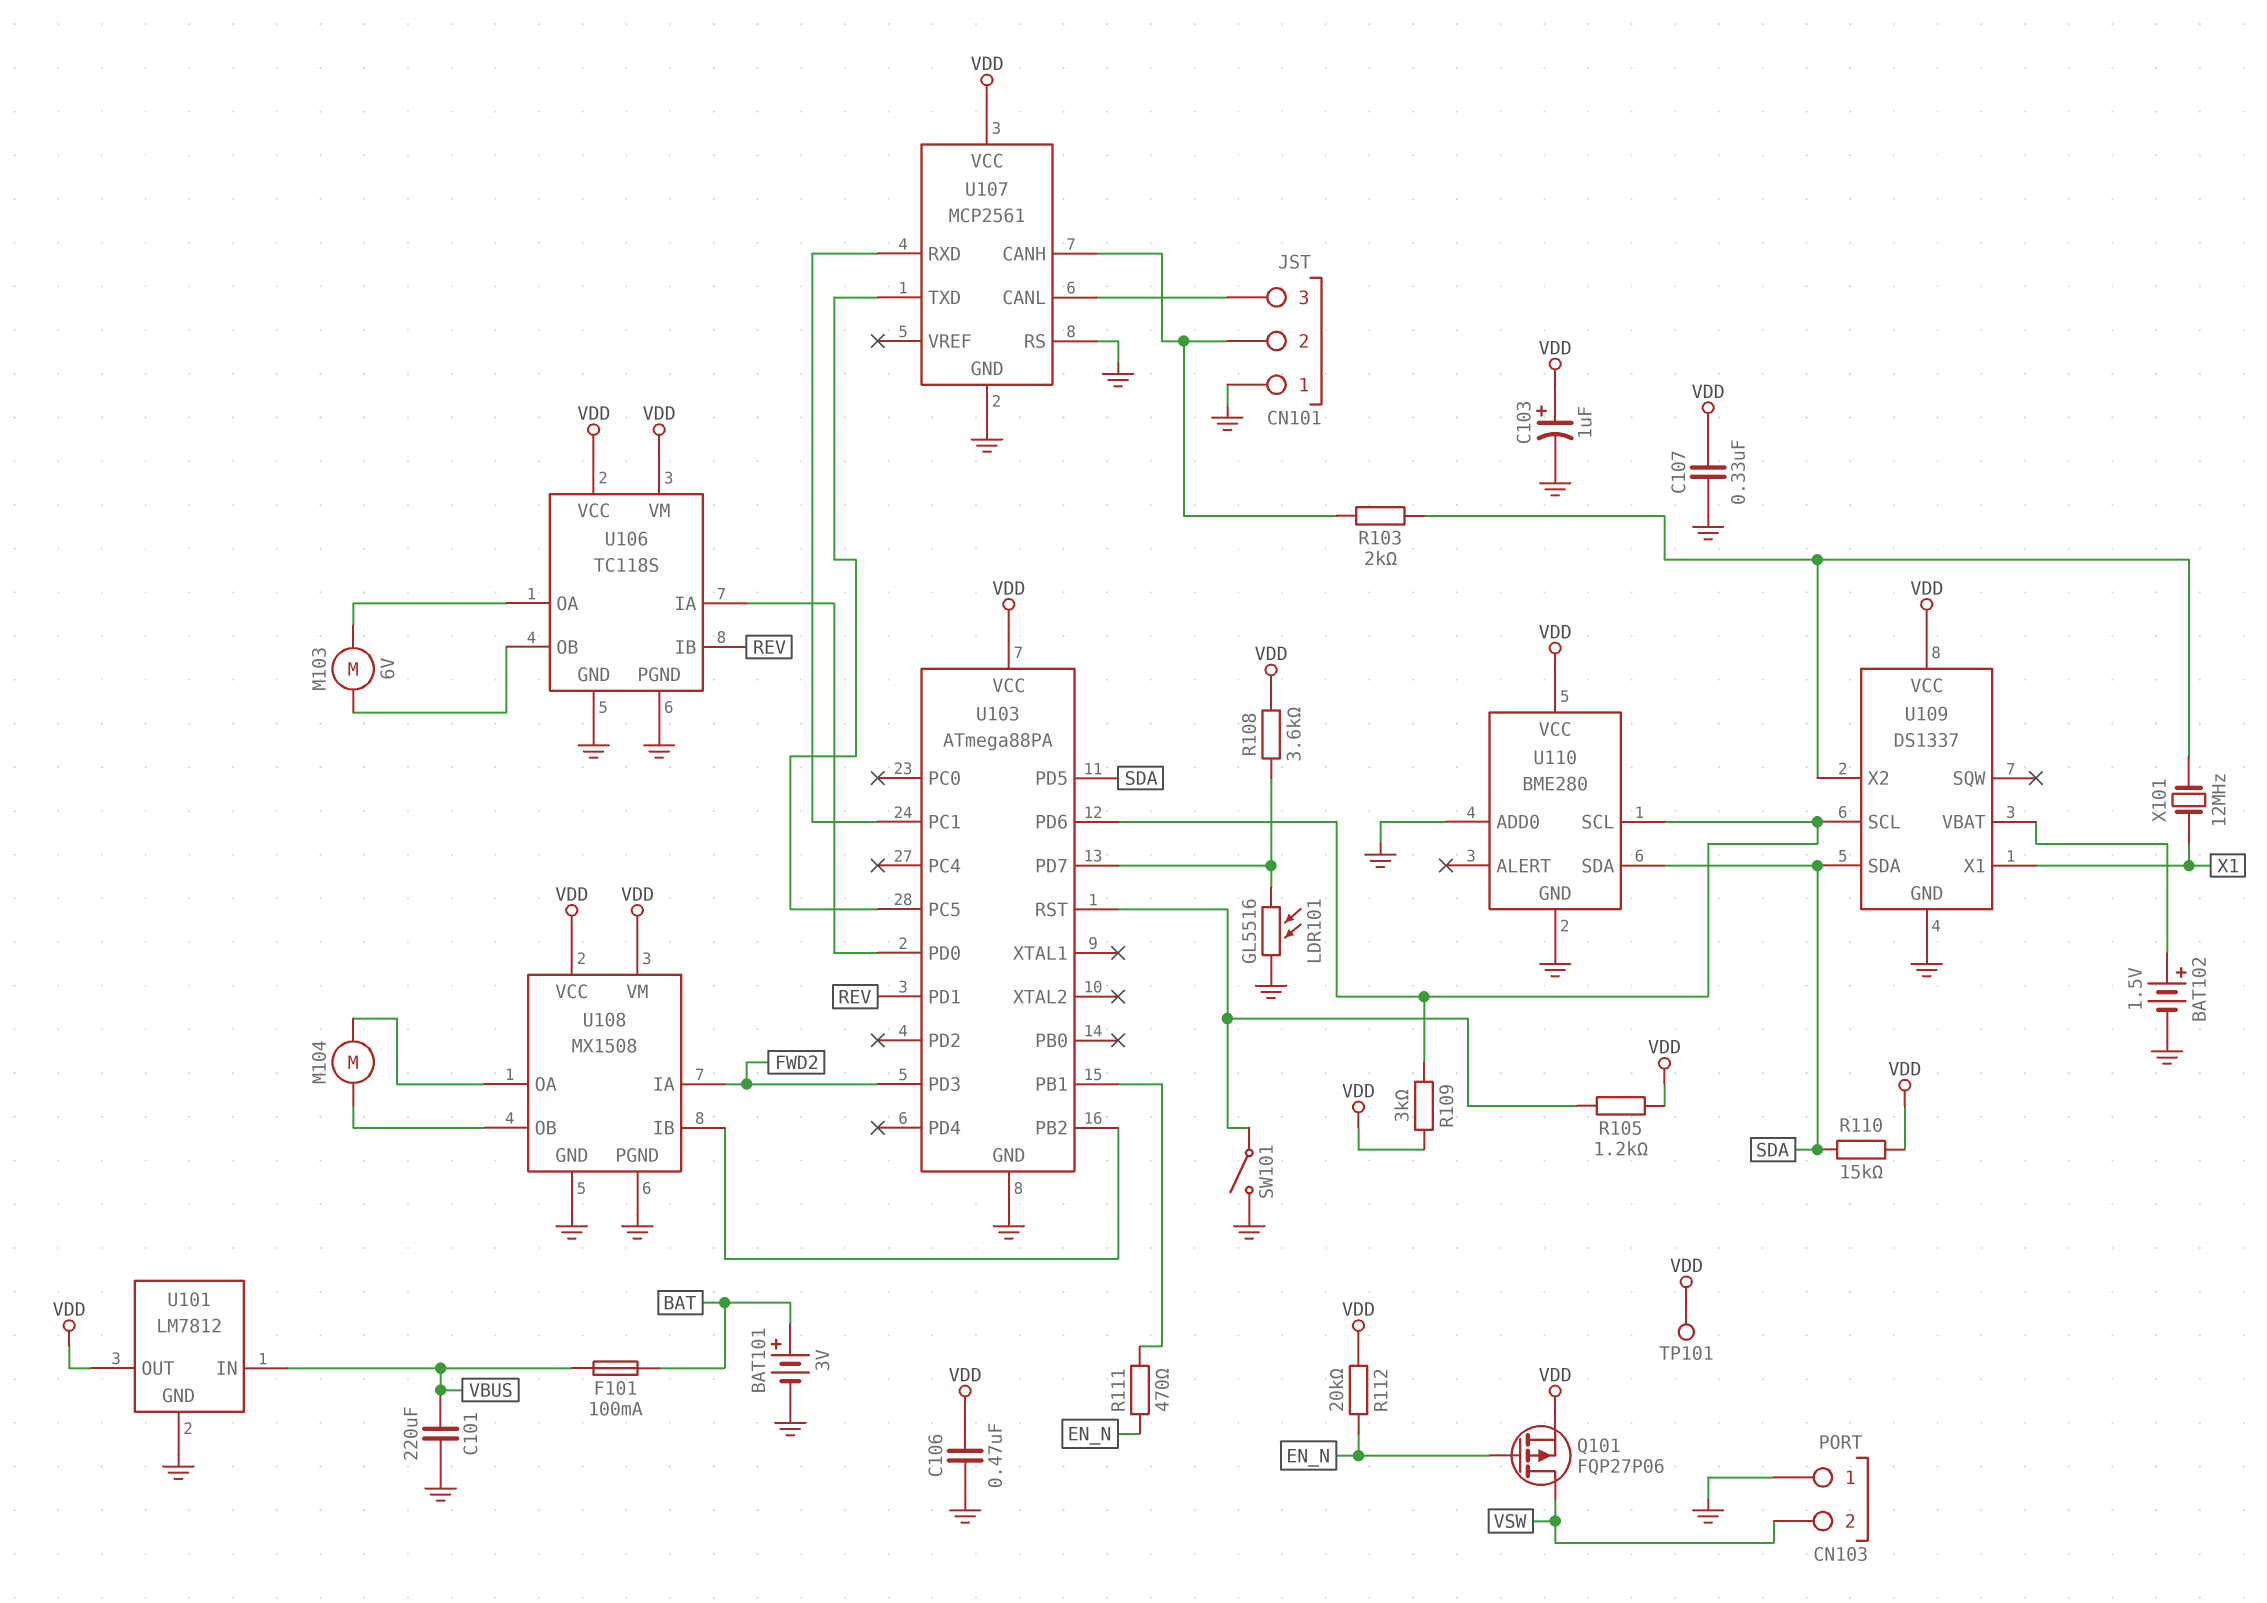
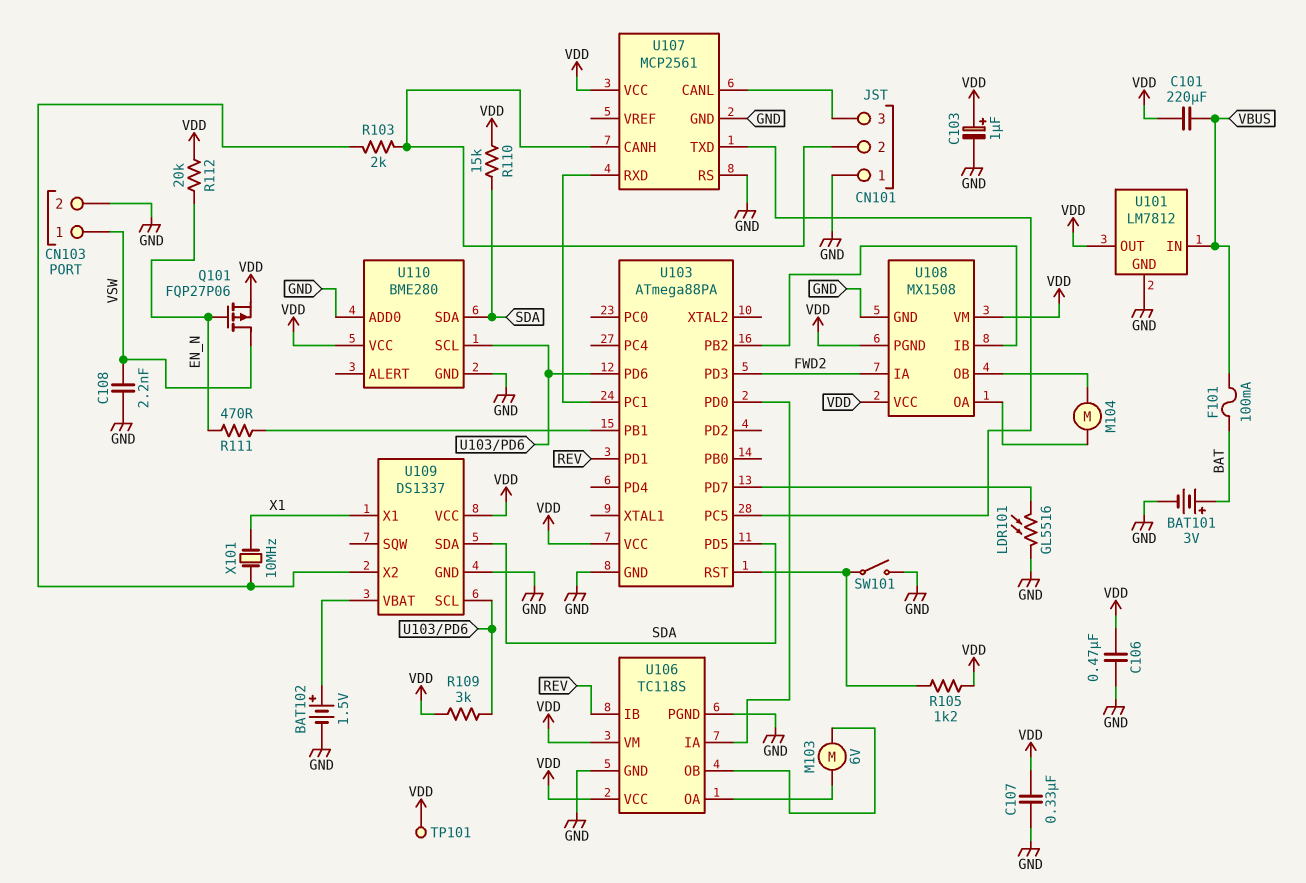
C101: 220uF (GND, VBUS) -> 220uF (VBUS, VDD)
C108: none -> 2.2nF (GND, VSW)
CN103 pin 1: GND -> VSW
CN103 pin 2: VSW -> GND
R108: 3.6k (U103/PD7, VDD) -> none
U108 pin PGND: GND -> VDD
X101: 12MHz (U109/X2, X1) -> 10MHz (U109/X2, X1)

